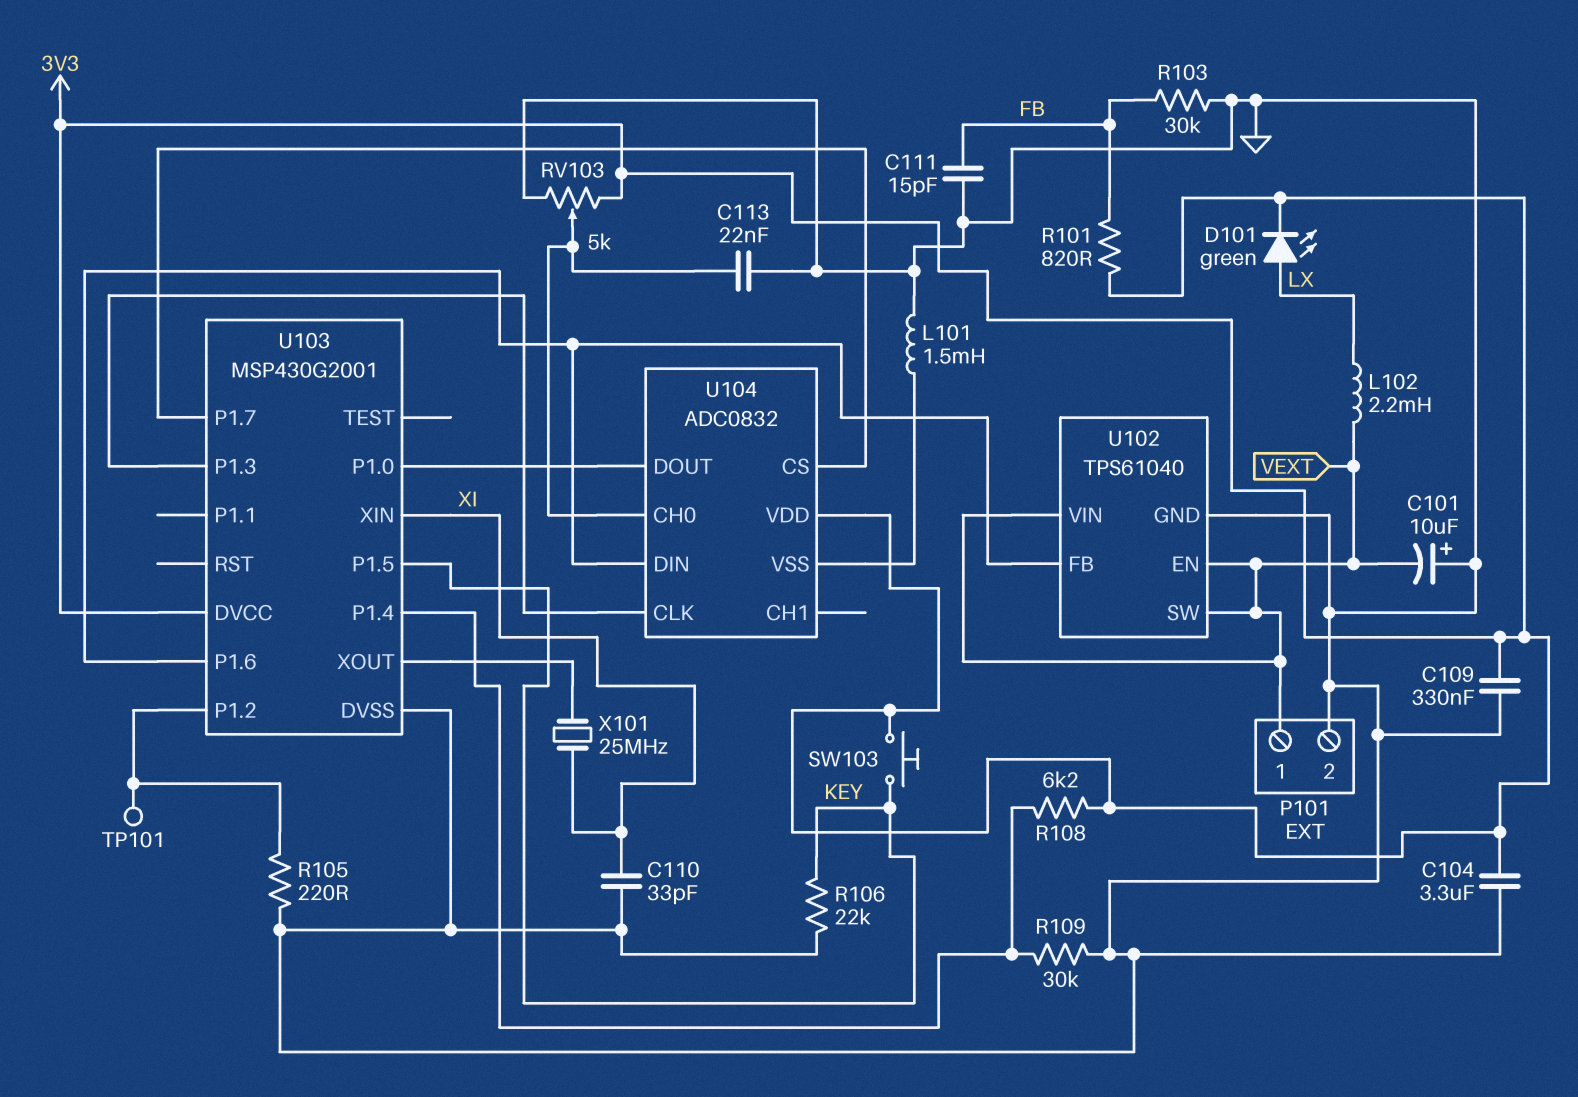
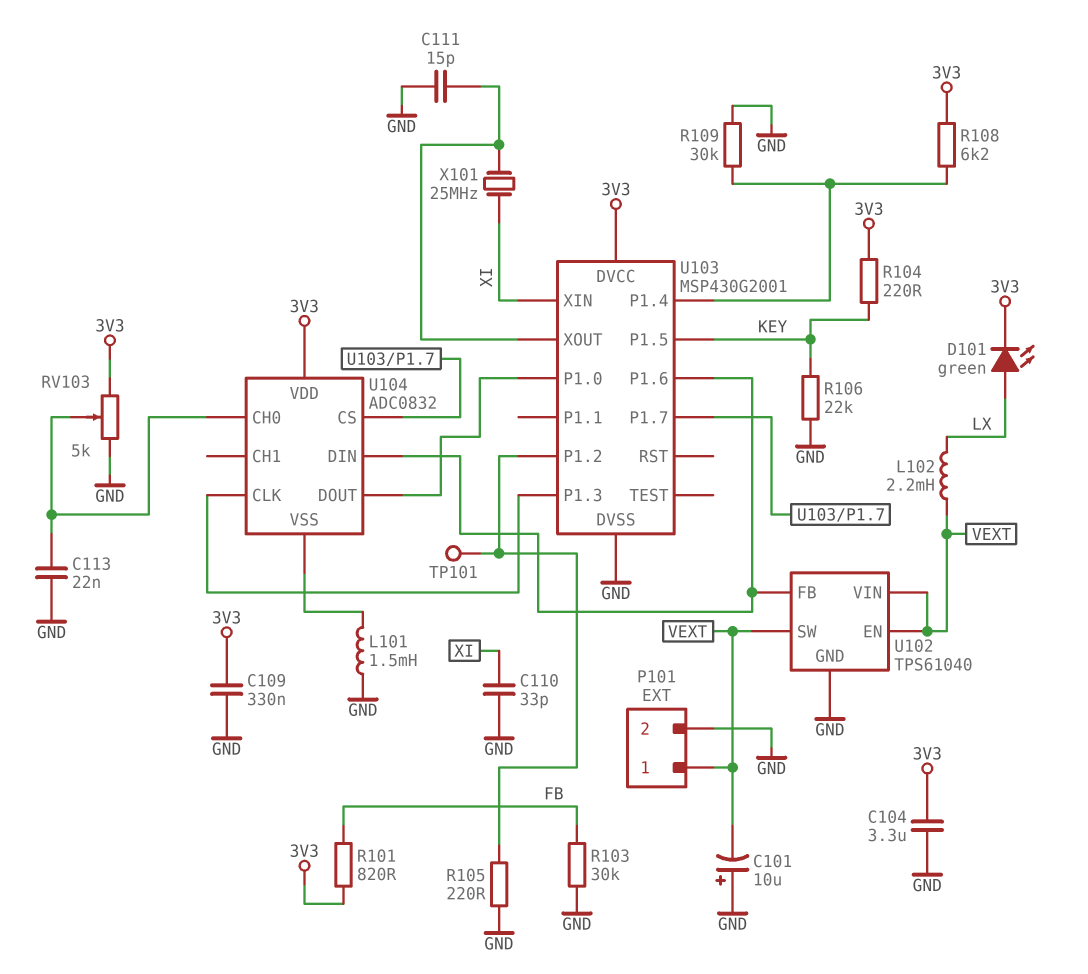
C111: 15pF (FB, GND) -> 15pF (GND, U103/XOUT)
R104: none -> 220 (3V3, KEY)
SW103: button (3V3, KEY) -> none

